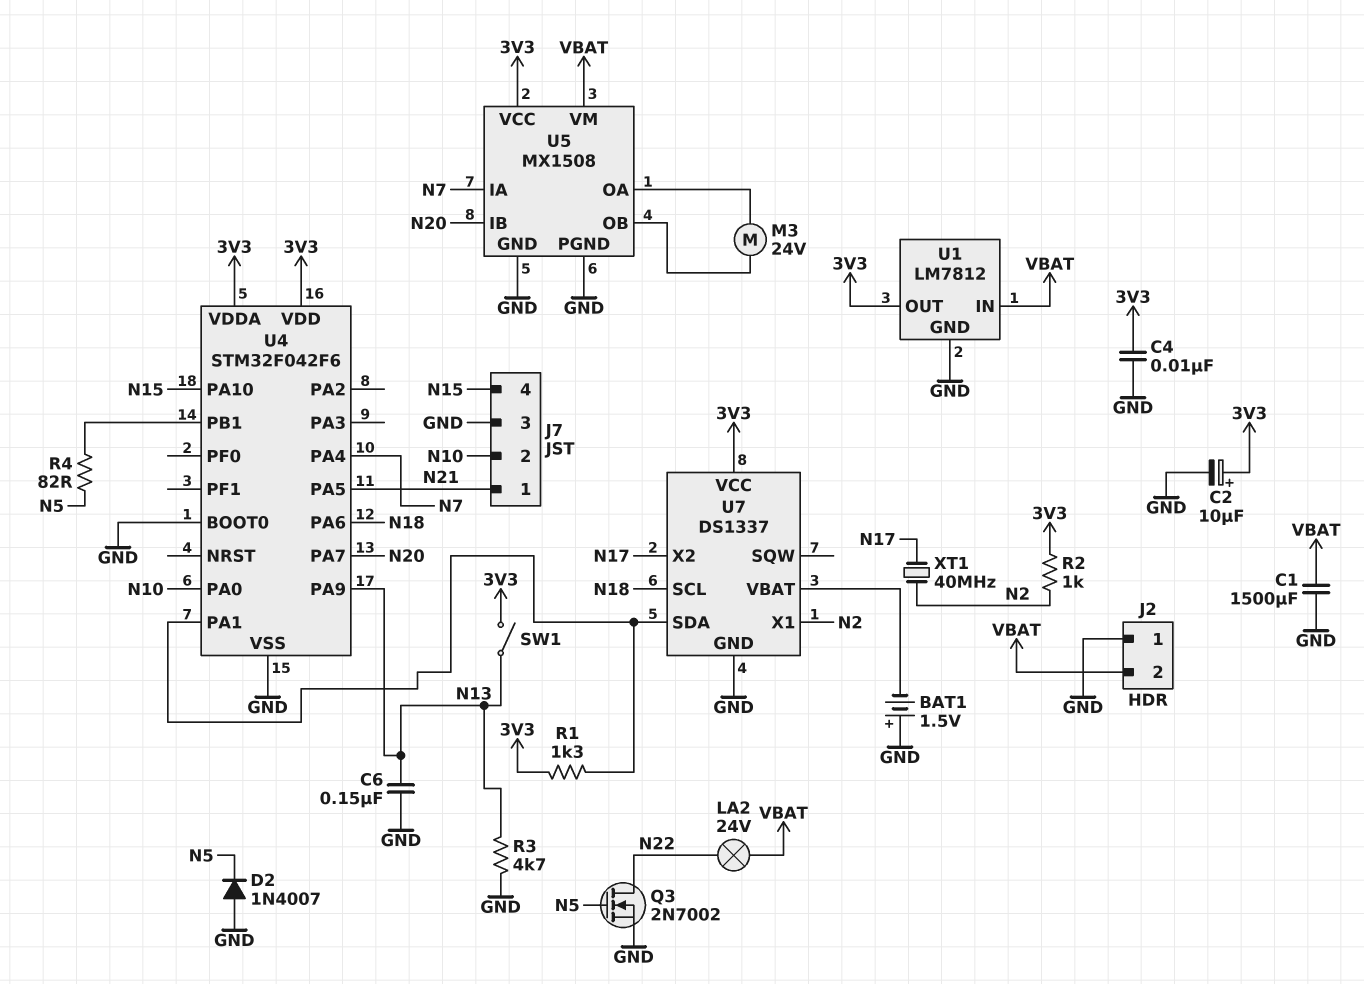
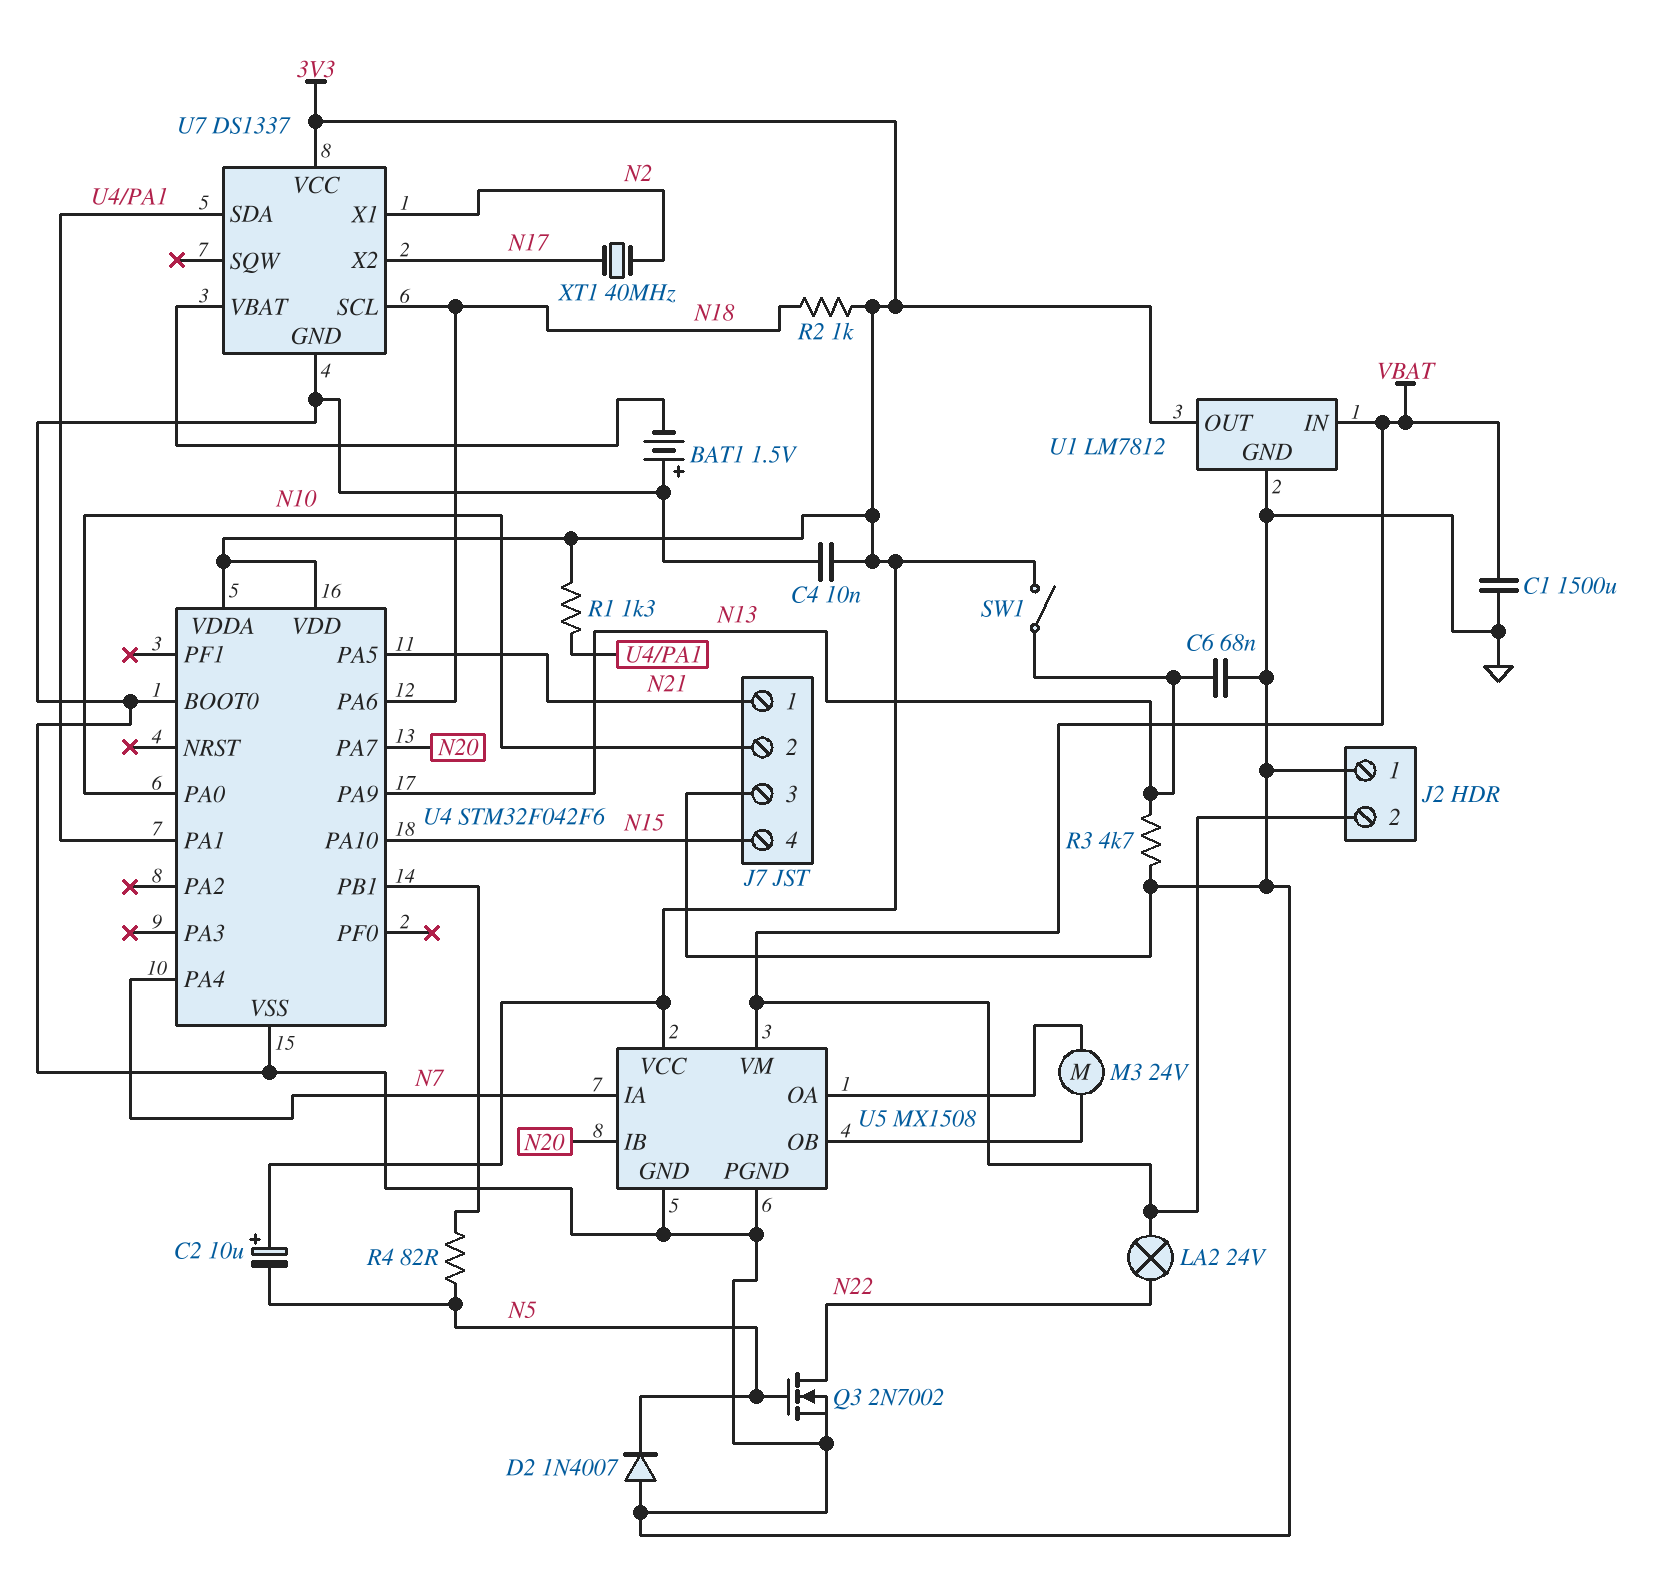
C2: 10uF (plus 3V3, minus GND) -> 10uF (plus 3V3, minus N5)
C6: 150nF (GND, N13) -> 68nF (GND, N13)
R2: 1k (3V3, N2) -> 1k (3V3, N18)

